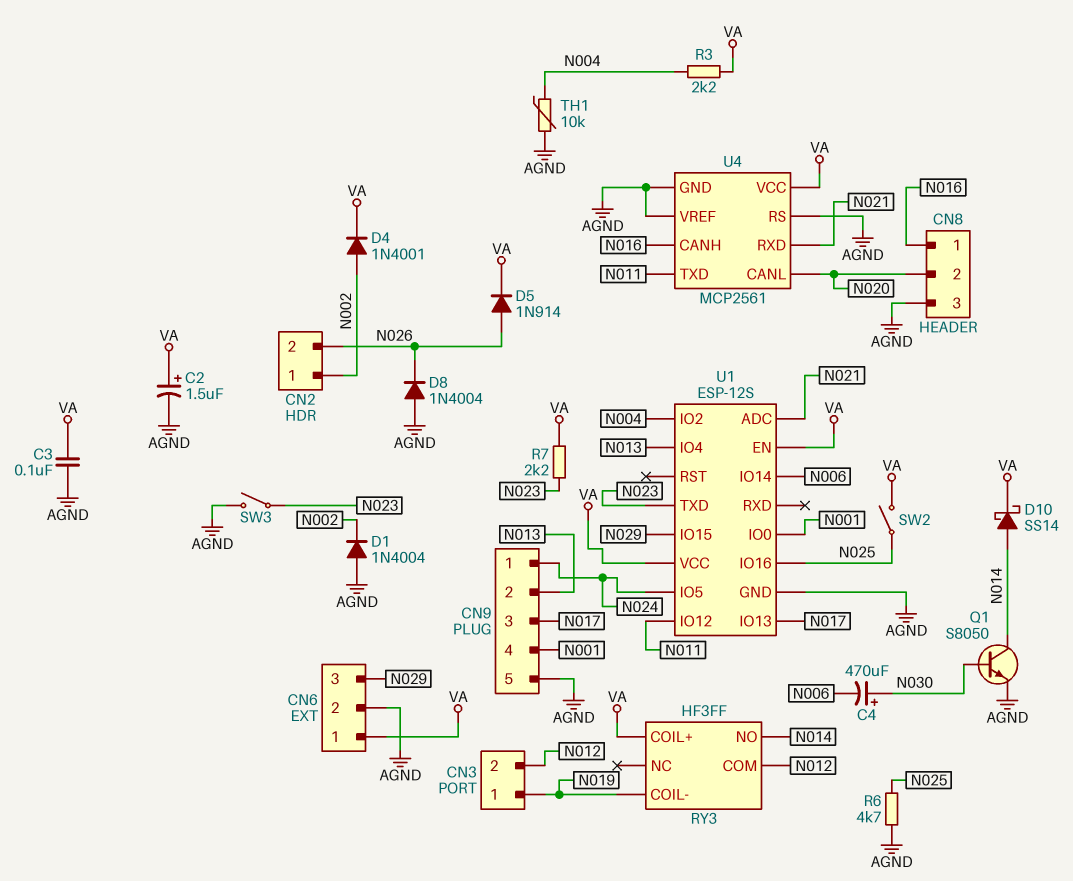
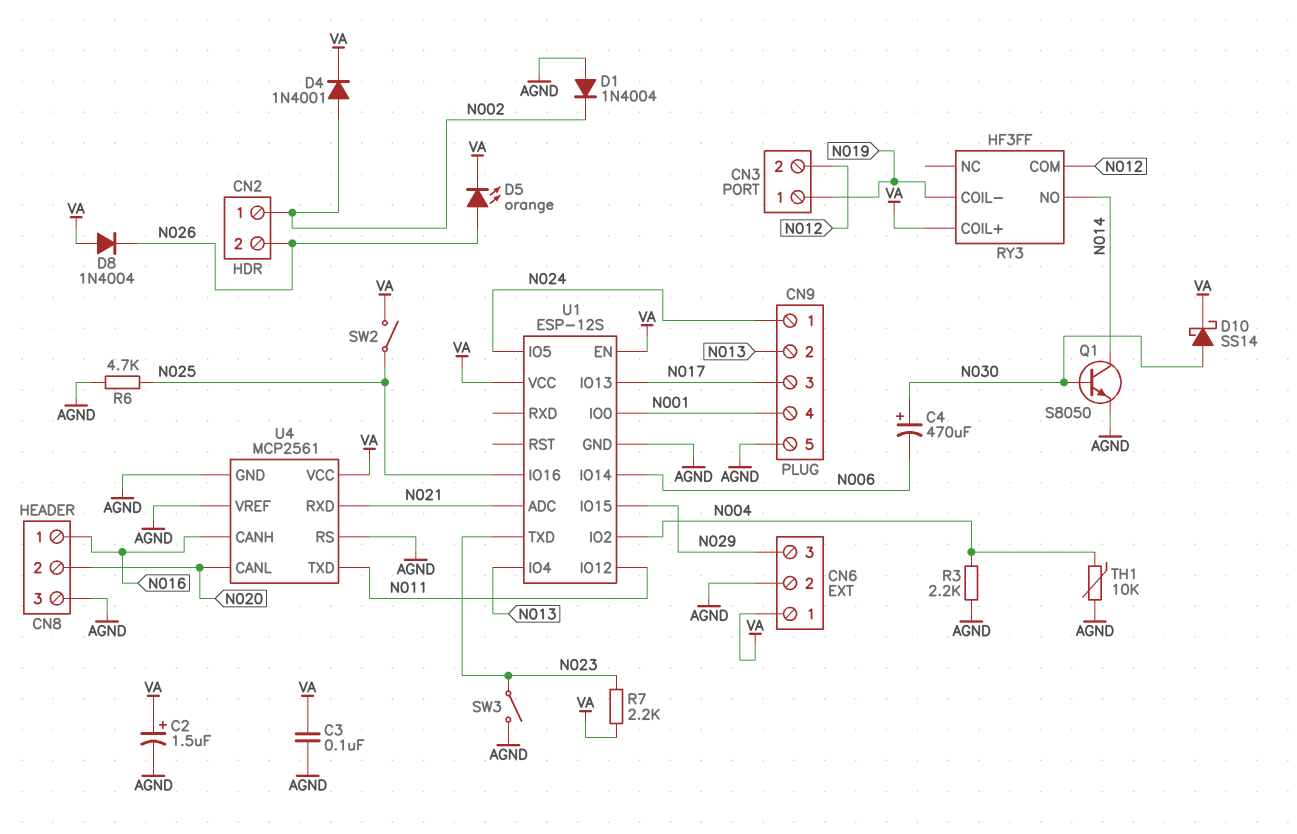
D5: diode 1N914 (A N026, K VA) -> LED orange (A N026, K VA)
D8: diode 1N4004 (A AGND, K N026) -> diode 1N4004 (A VA, K N026)
D10: schottky SS14 (A N014, K VA) -> schottky SS14 (A N030, K VA)
R3: 2.2k (N004, VA) -> 2.2k (AGND, N004)

